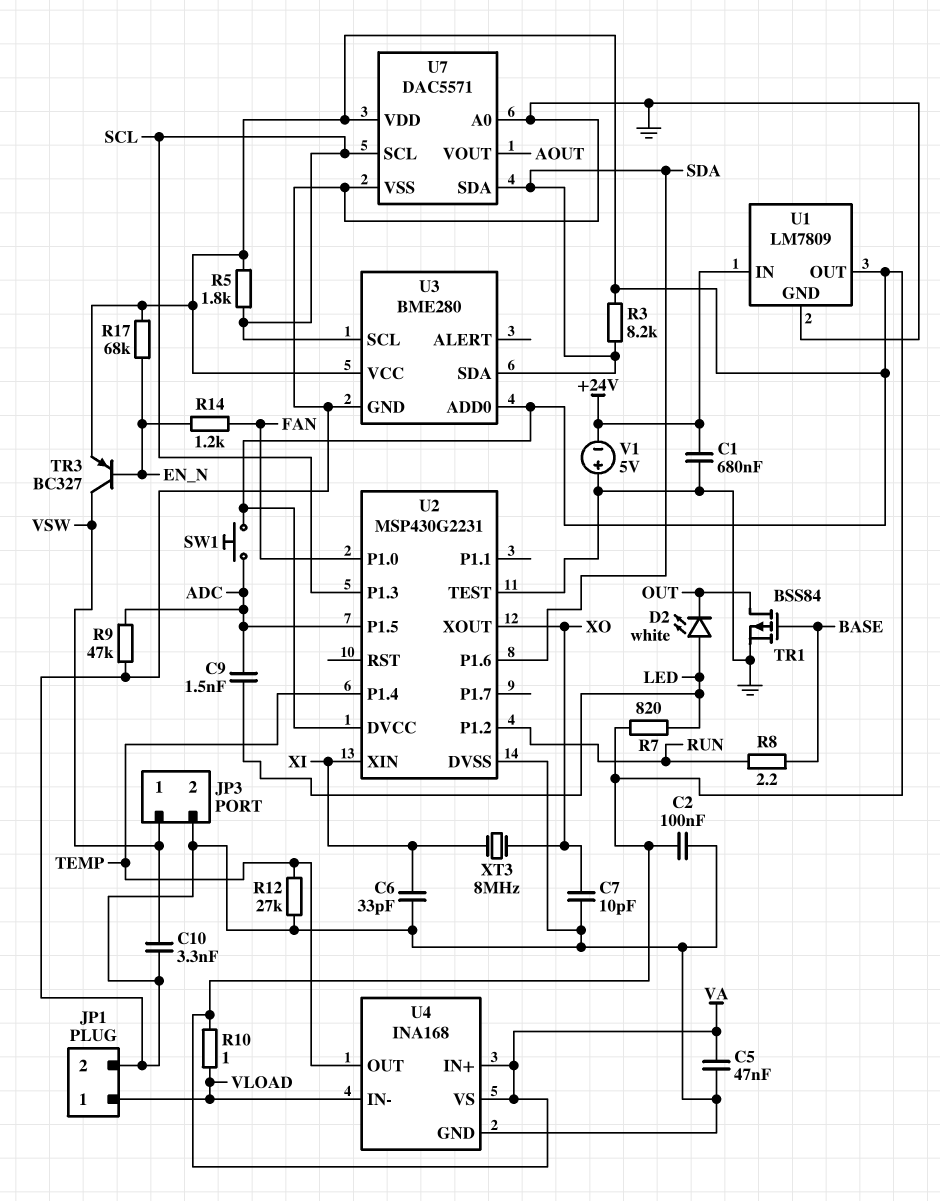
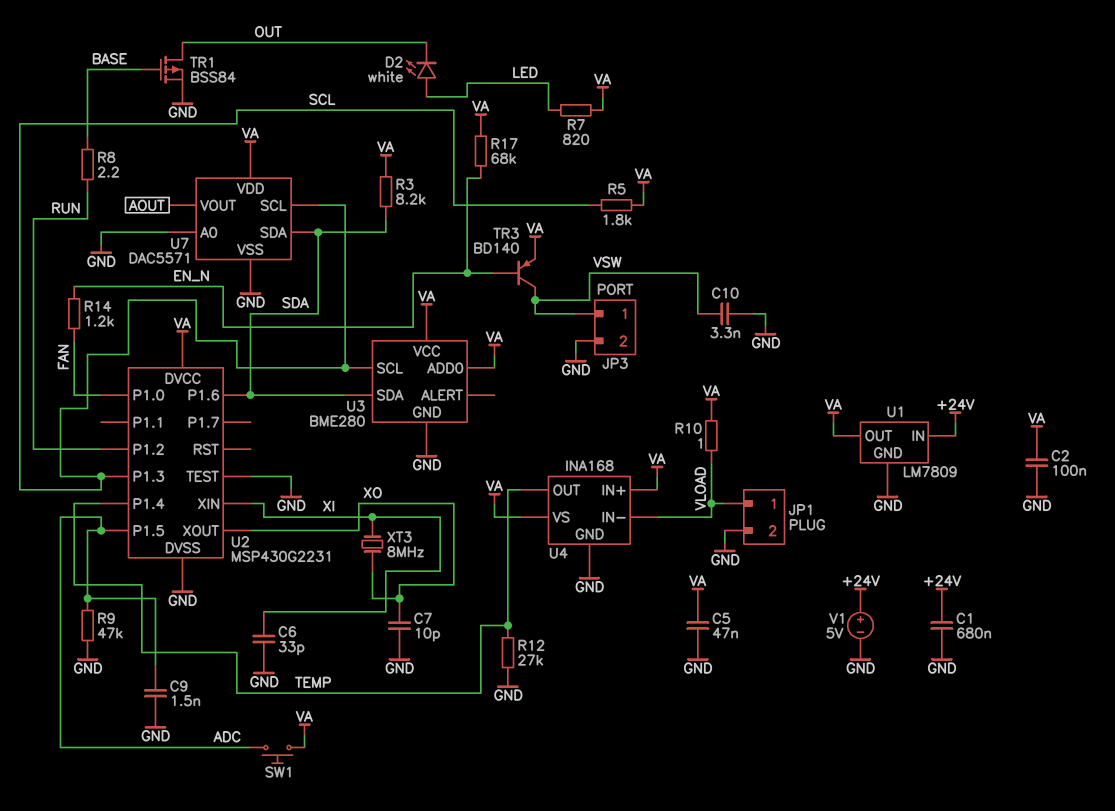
C9: 1.5nF (ADC, LED) -> 1.5nF (ADC, GND)
TR3: PNP BC327 (B EN_N, C VSW, E VA) -> PNP BD140 (B EN_N, C VSW, E VA)
V1: 5V (plus GND, minus +24V) -> 5V (plus +24V, minus GND)

